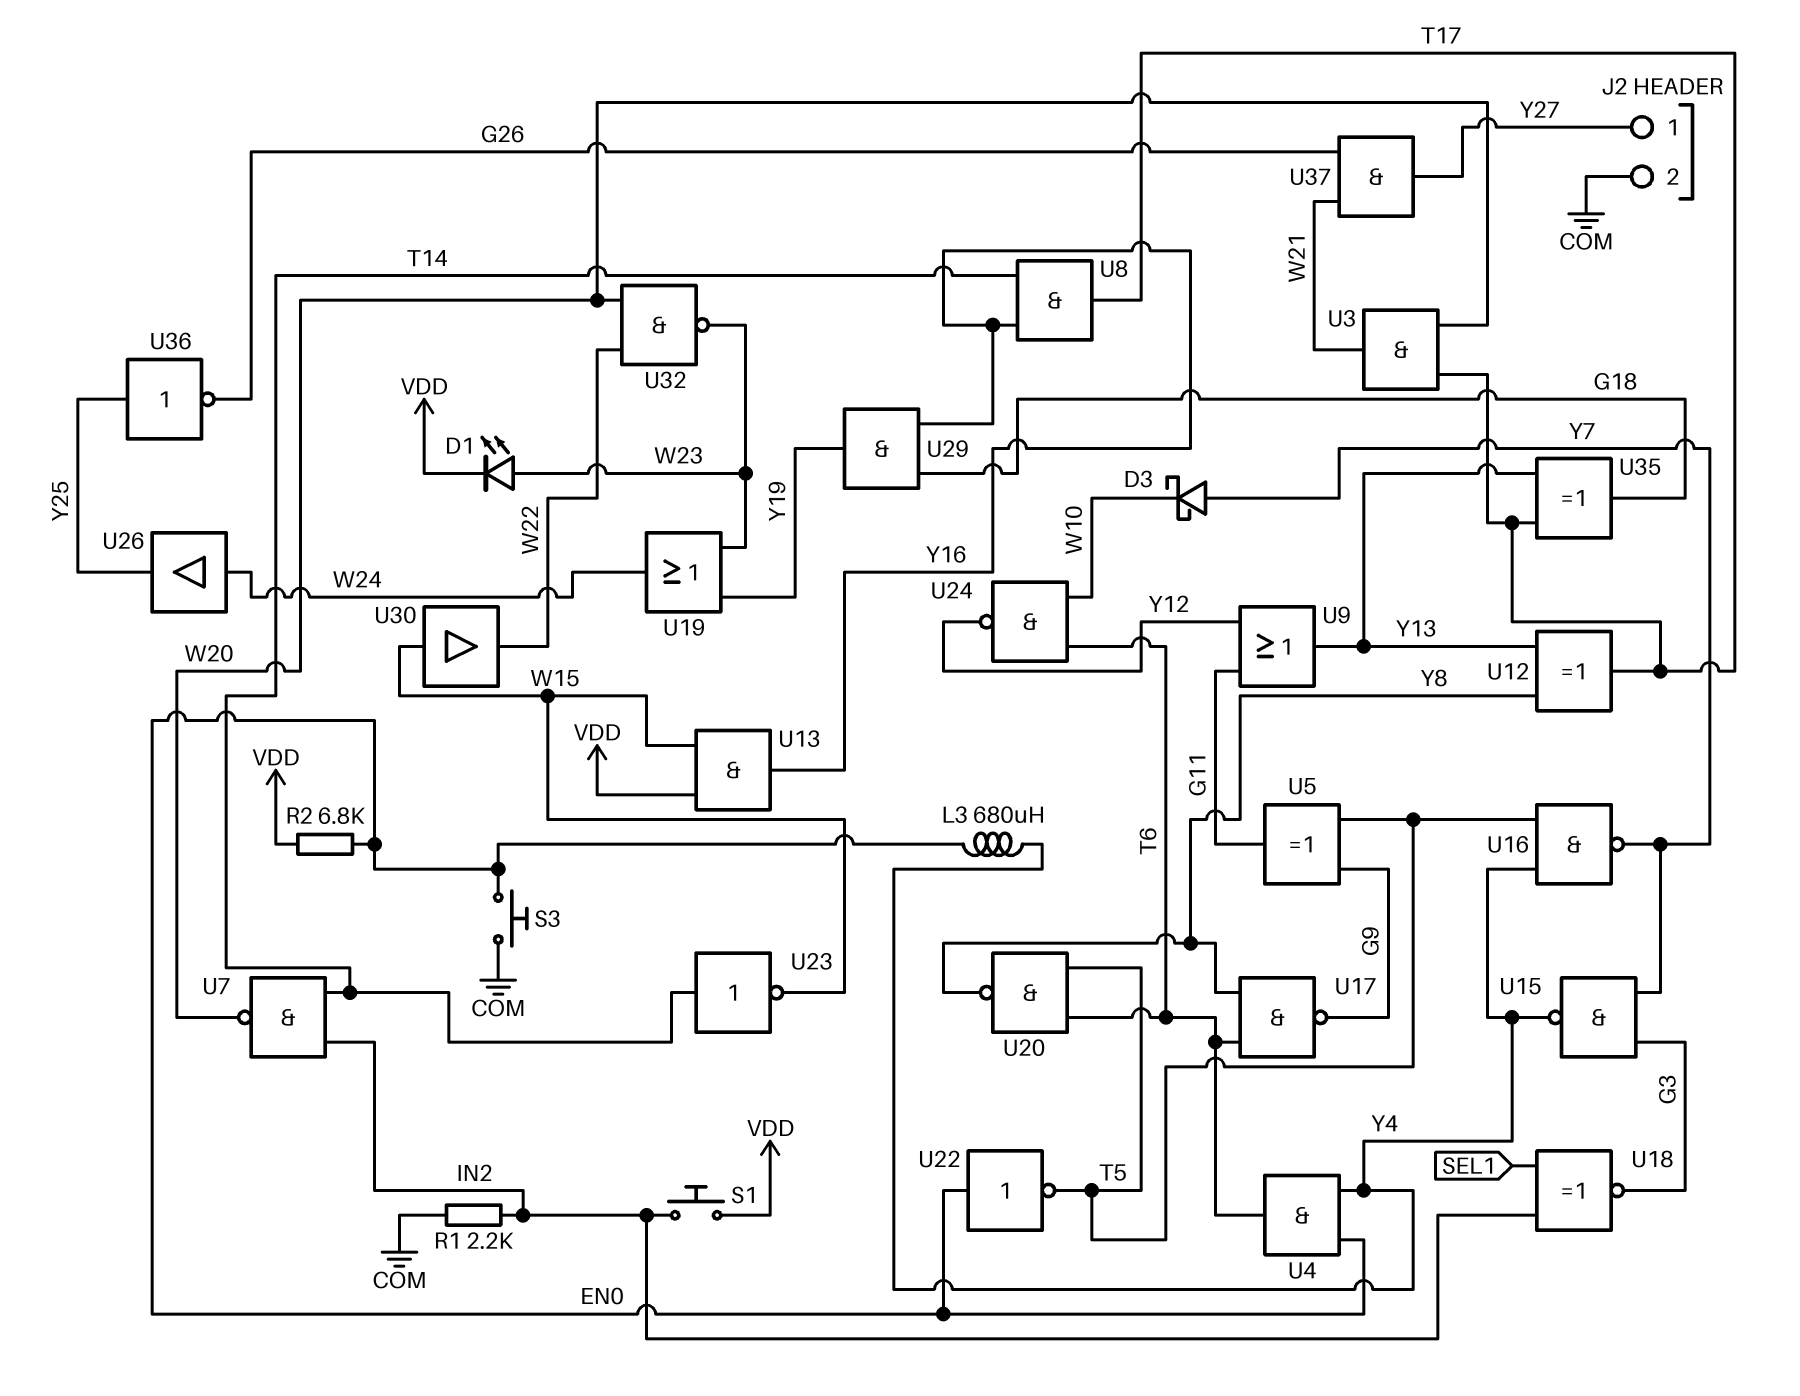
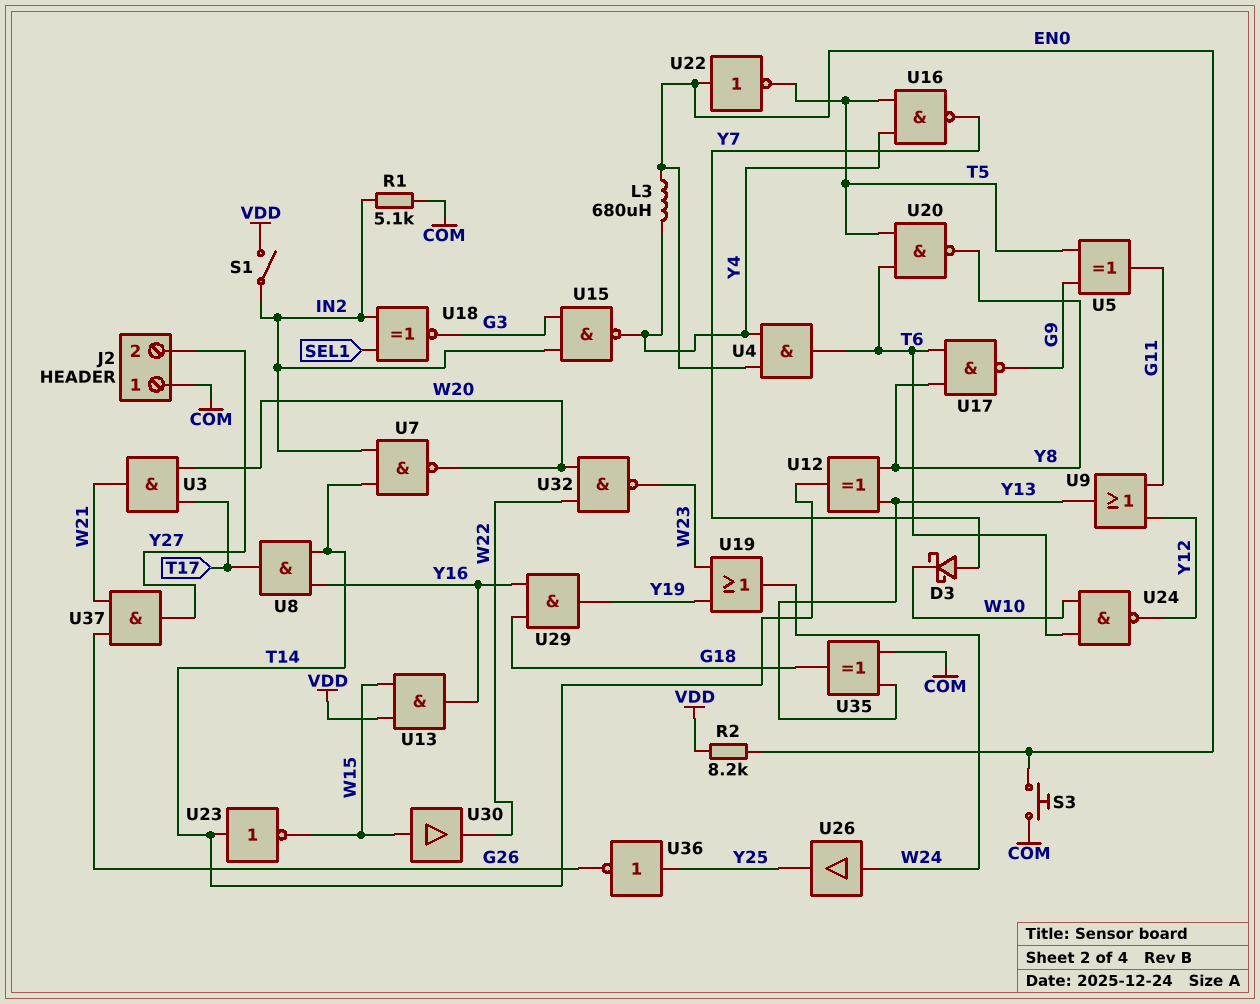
D1: LED (A W23, K VDD) -> none
J2 pin 1: Y27 -> COM
J2 pin 2: COM -> Y27
R1: 2.2k (COM, IN2) -> 5.1k (COM, IN2)
R2: 6.8k (EN0, VDD) -> 8.2k (EN0, VDD)
S1: button (IN2, VDD) -> switch (IN2, VDD)
U12: XOR (in Y8, in Y13, out T17) -> XOR (in Y8, in Y13, out T14)
U15: NAND (in G3, in Y7, out Y4) -> NAND (in G3, in IN2, out Y4)
U35: XOR (in T17, in Y13, out G18) -> XOR (in COM, in Y13, out G18)

